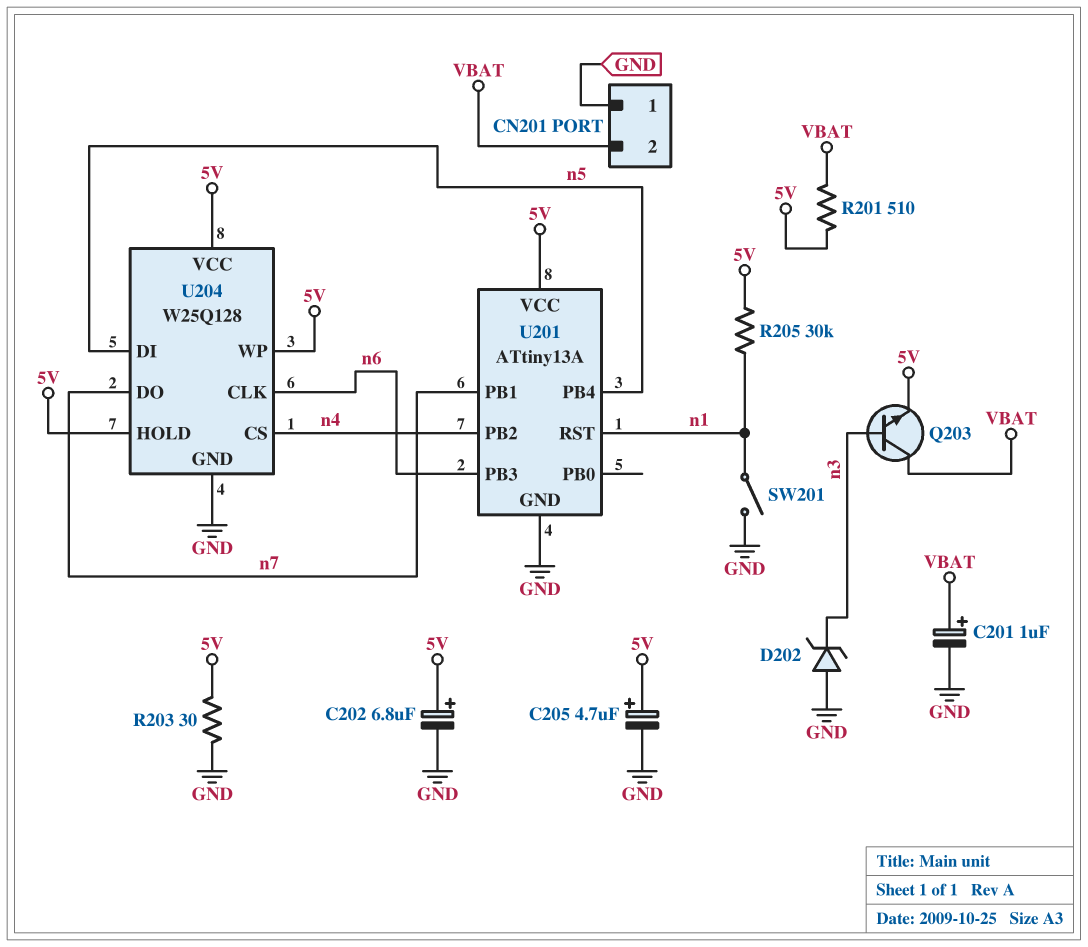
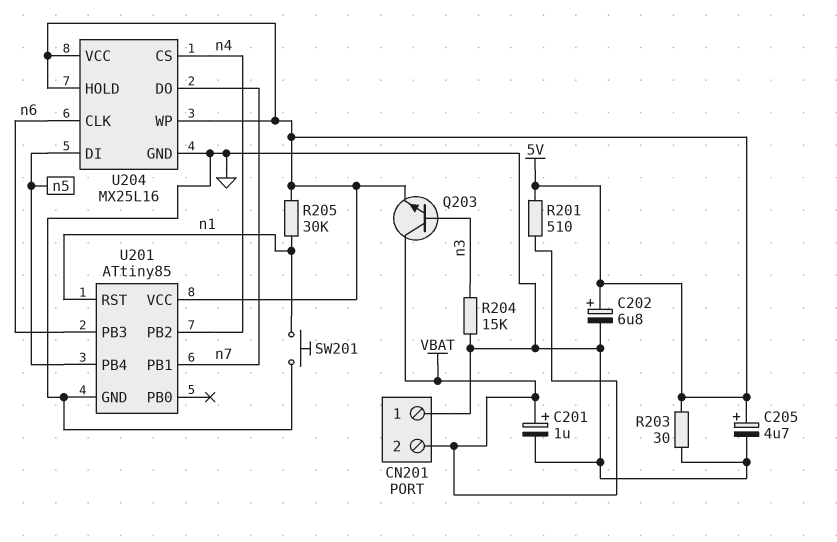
D202: zener (A GND, K n3) -> none
R204: none -> 15k (GND, n3)
SW201: switch (GND, n1) -> button (GND, n1)
U201: ATtiny13A -> ATtiny85
U204: W25Q128 -> MX25L16

